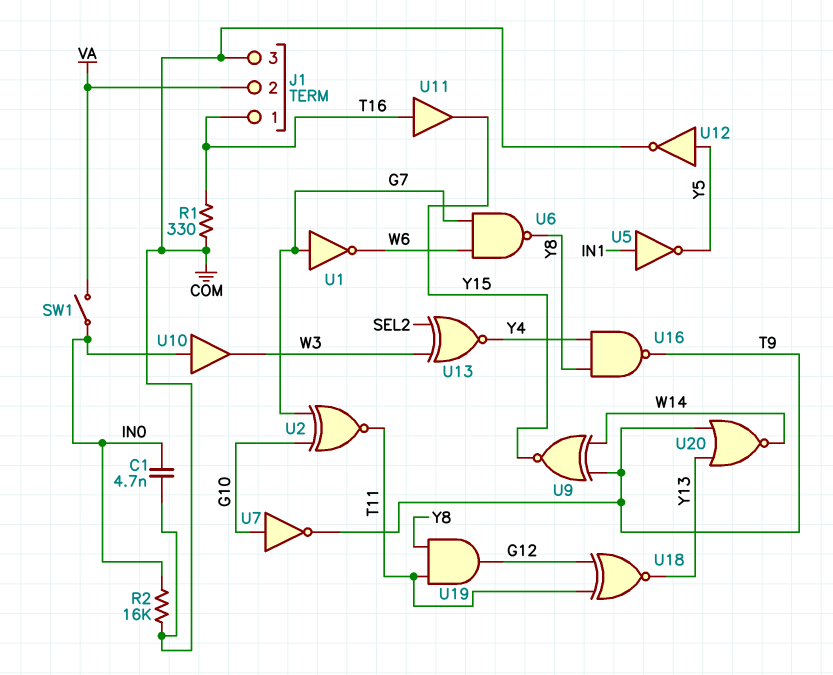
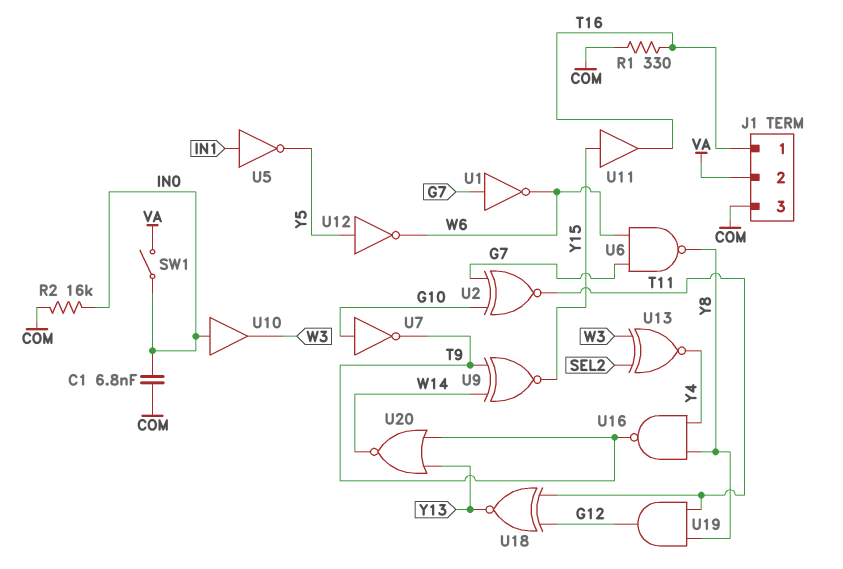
C1: 4.7nF (COM, IN0) -> 6.8nF (COM, IN0)
U11: buffer (in T16, out Y15) -> buffer (in Y15, out T16)
U12: NOT (in Y5, out COM) -> NOT (in Y5, out W6)

